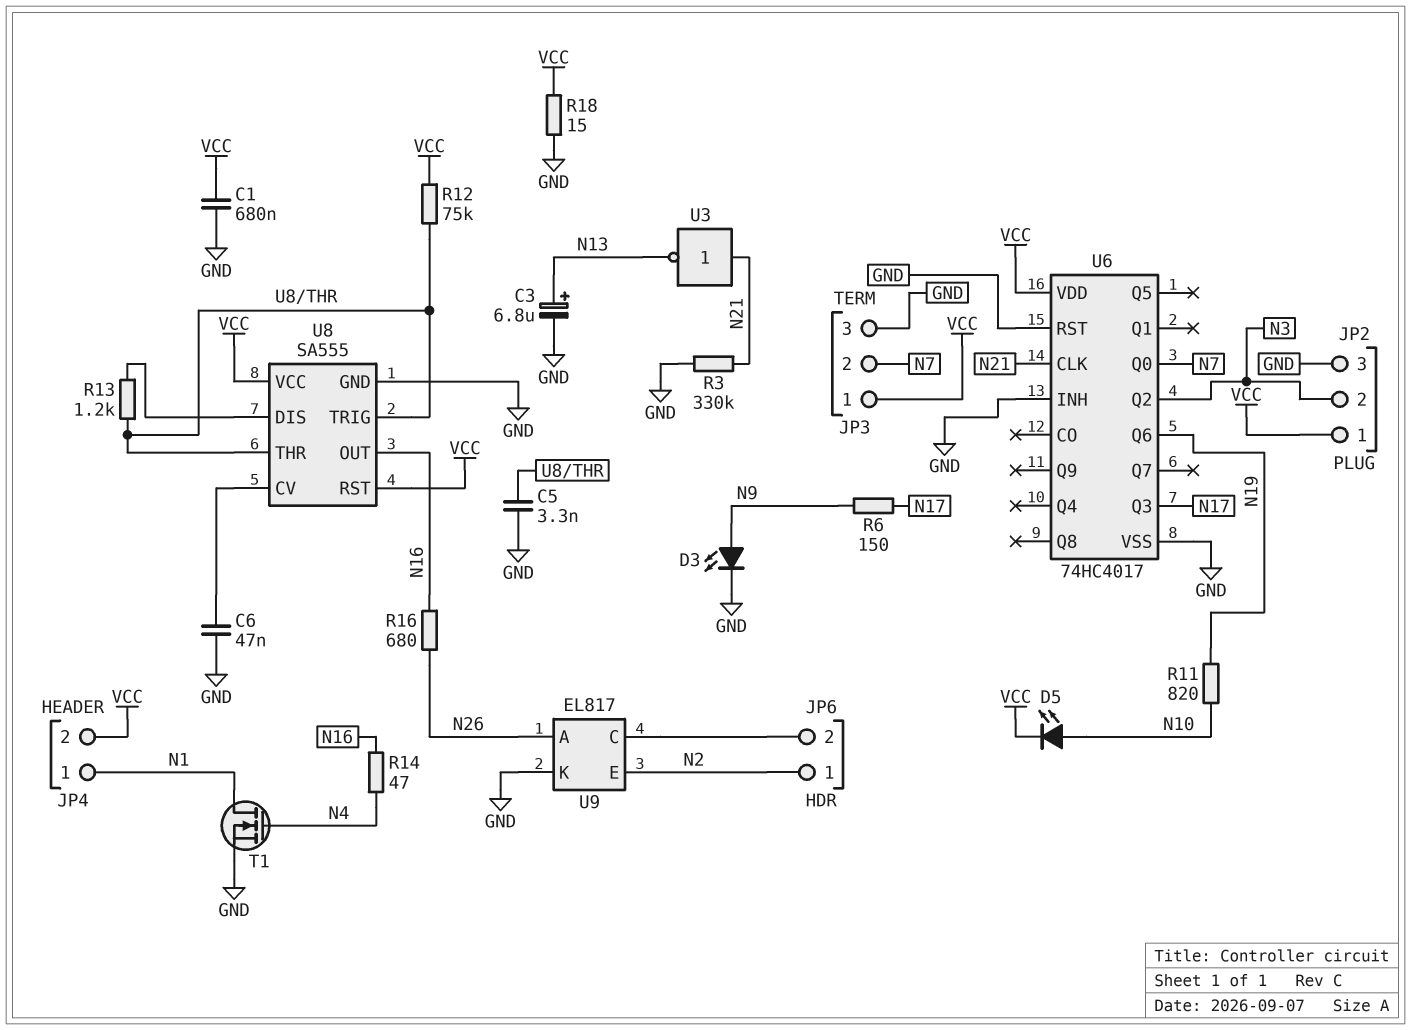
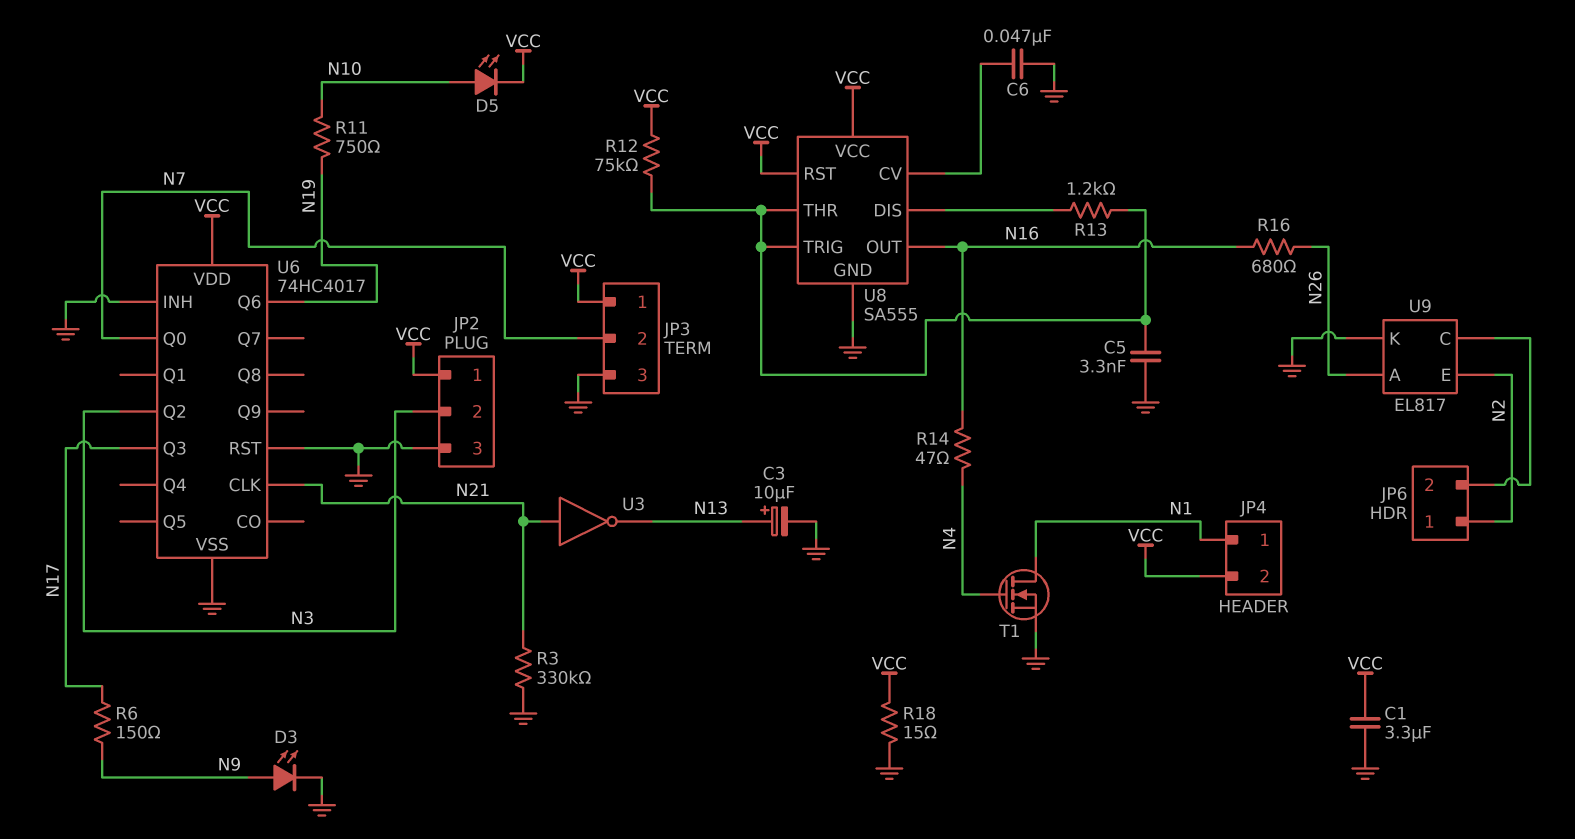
C1: 680nF (GND, VCC) -> 3.3uF (GND, VCC)
C3: 6.8uF (plus N13, minus GND) -> 10uF (plus N13, minus GND)
R11: 820 (N10, N19) -> 750 (N10, N19)

